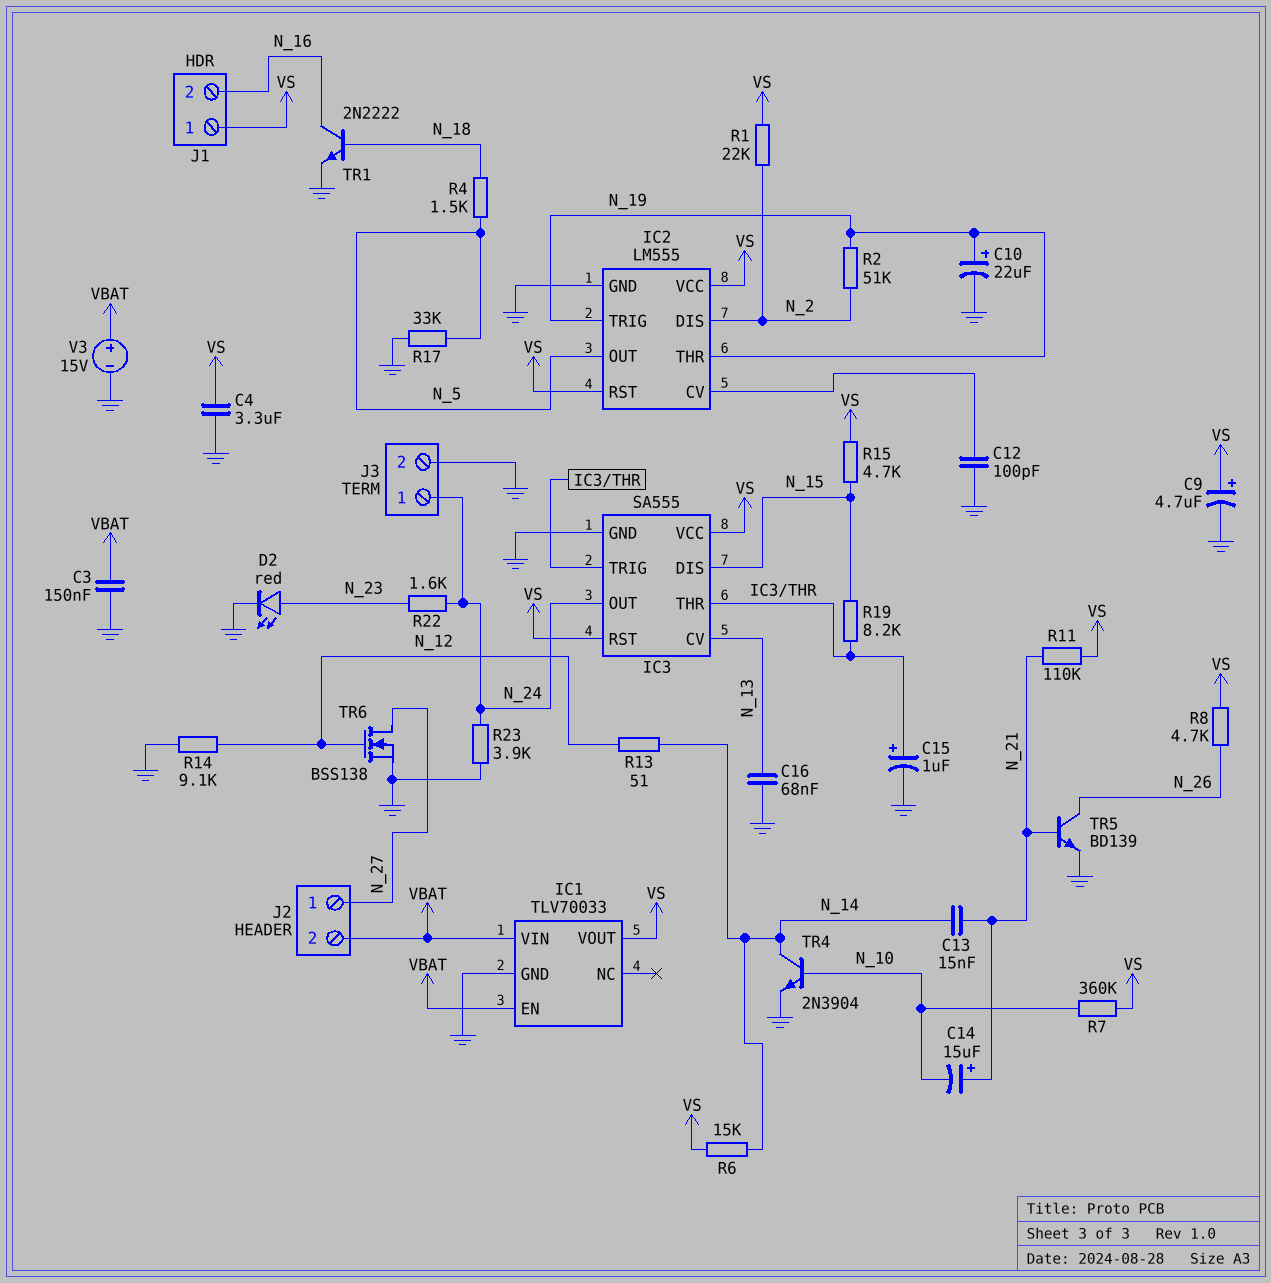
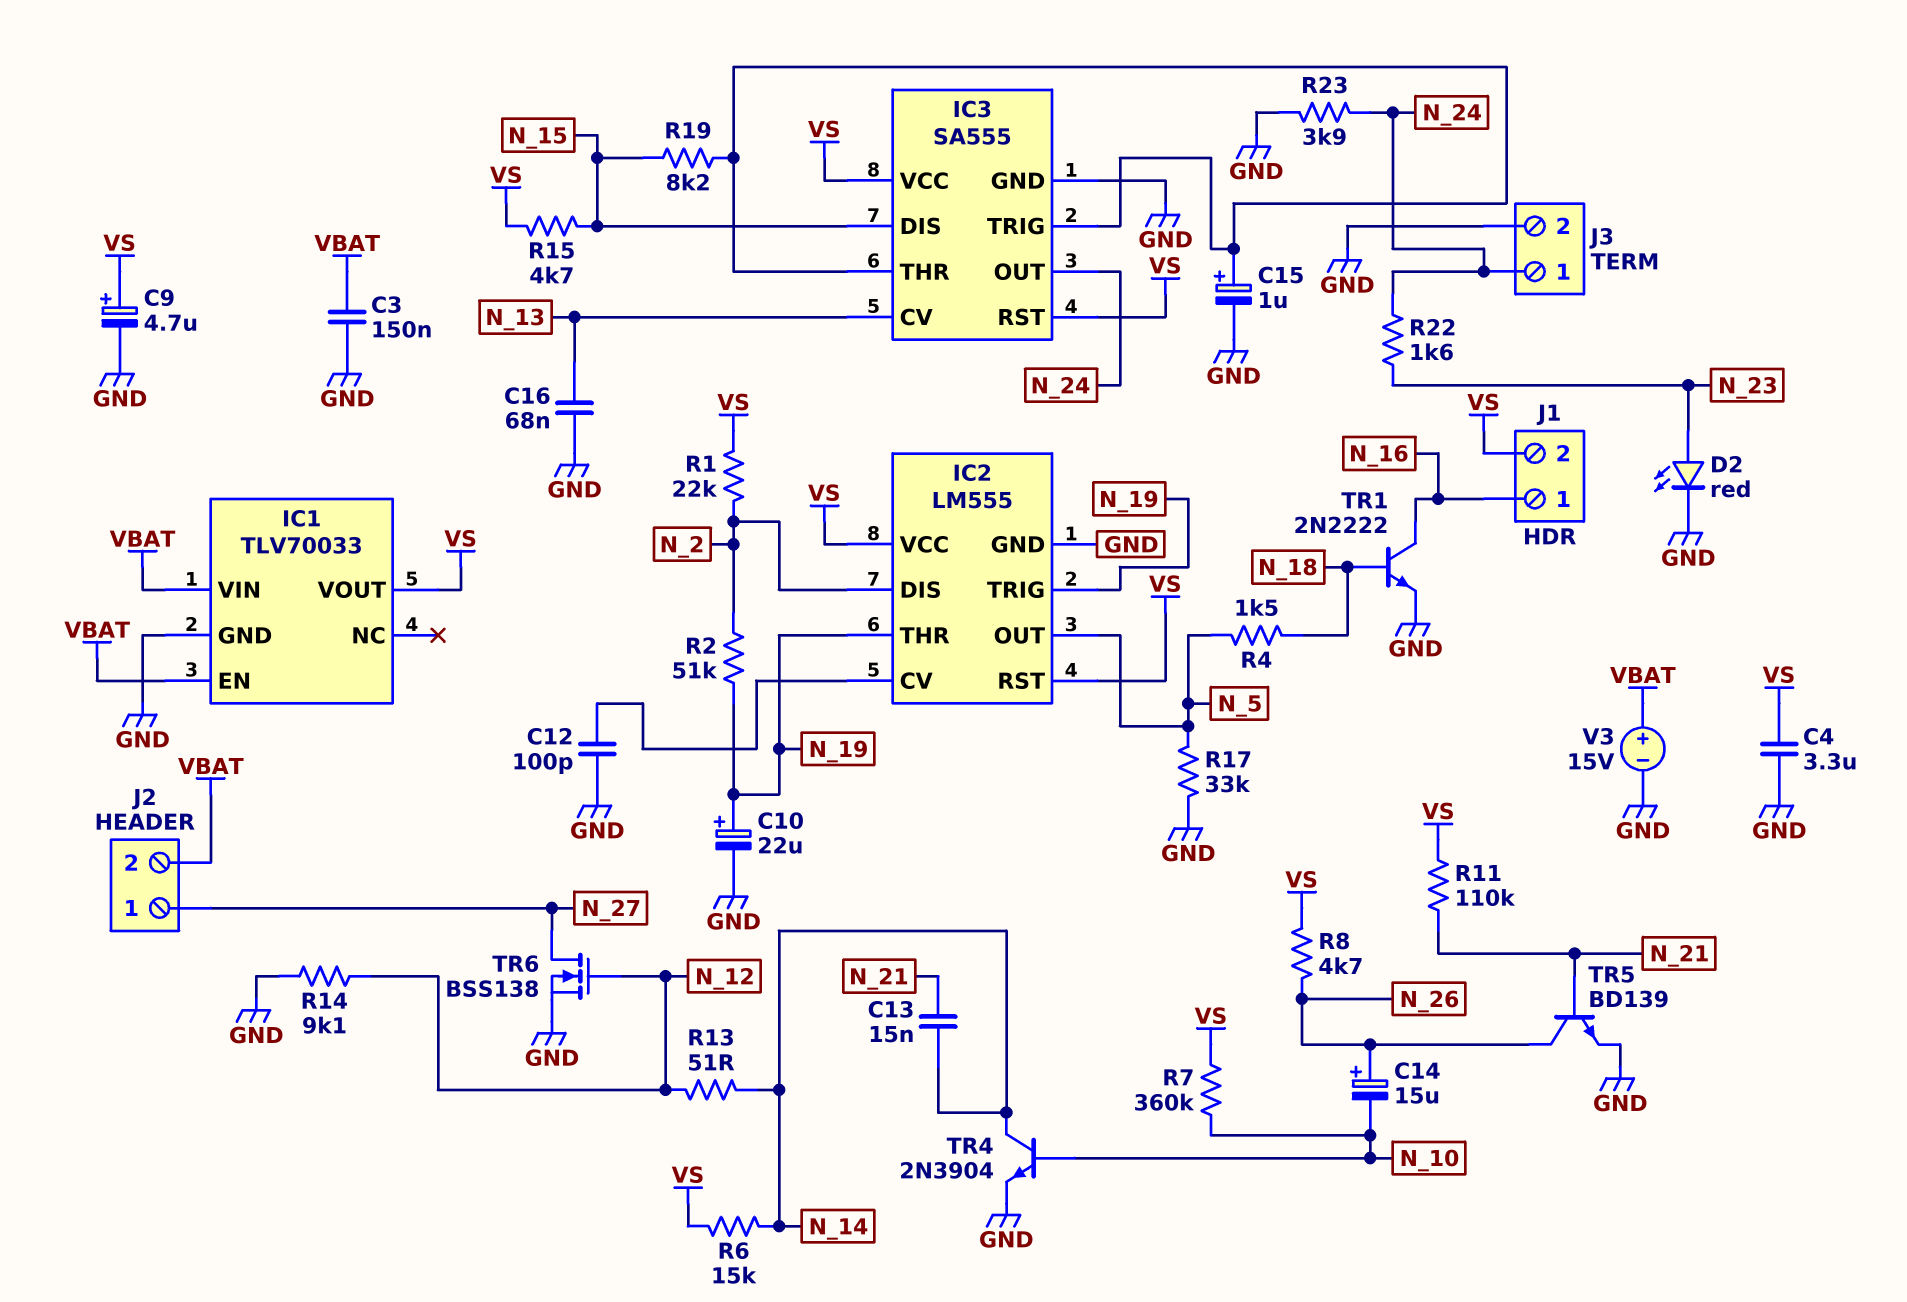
C14: 15uF (plus N_21, minus N_10) -> 15uF (plus N_26, minus N_10)
J1 pin 1: VS -> N_16
J1 pin 2: N_16 -> VS

